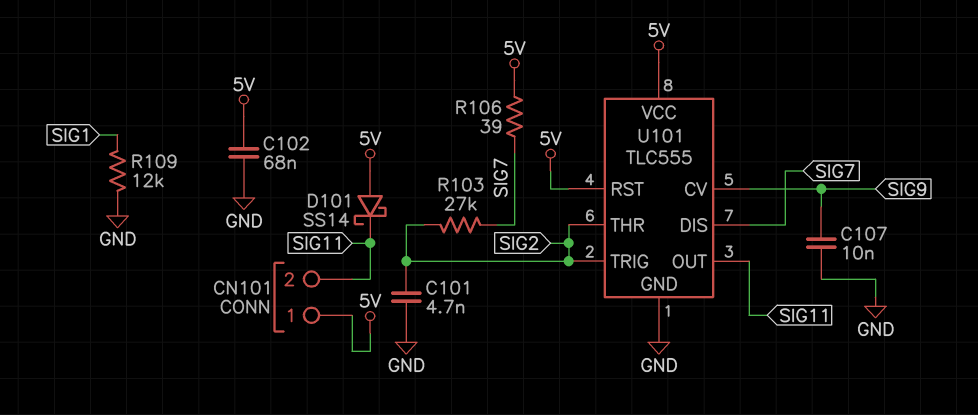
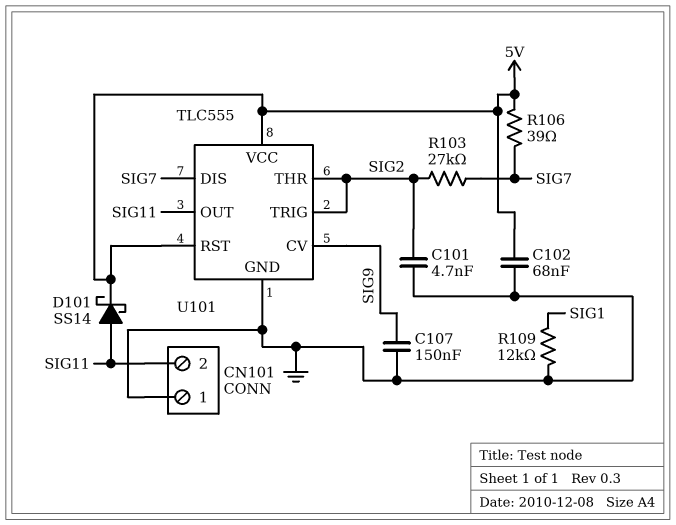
C107: 10nF (GND, SIG9) -> 150nF (GND, SIG9)
CN101 pin 1: 5V -> GND
D101: schottky SS14 (A 5V, K SIG11) -> schottky SS14 (A SIG11, K 5V)

